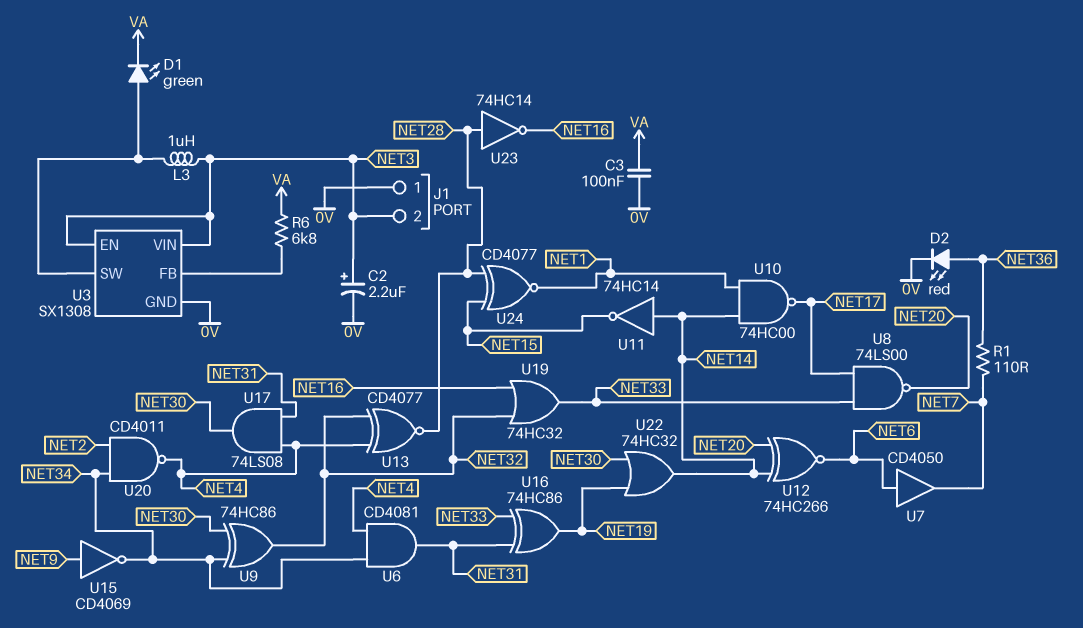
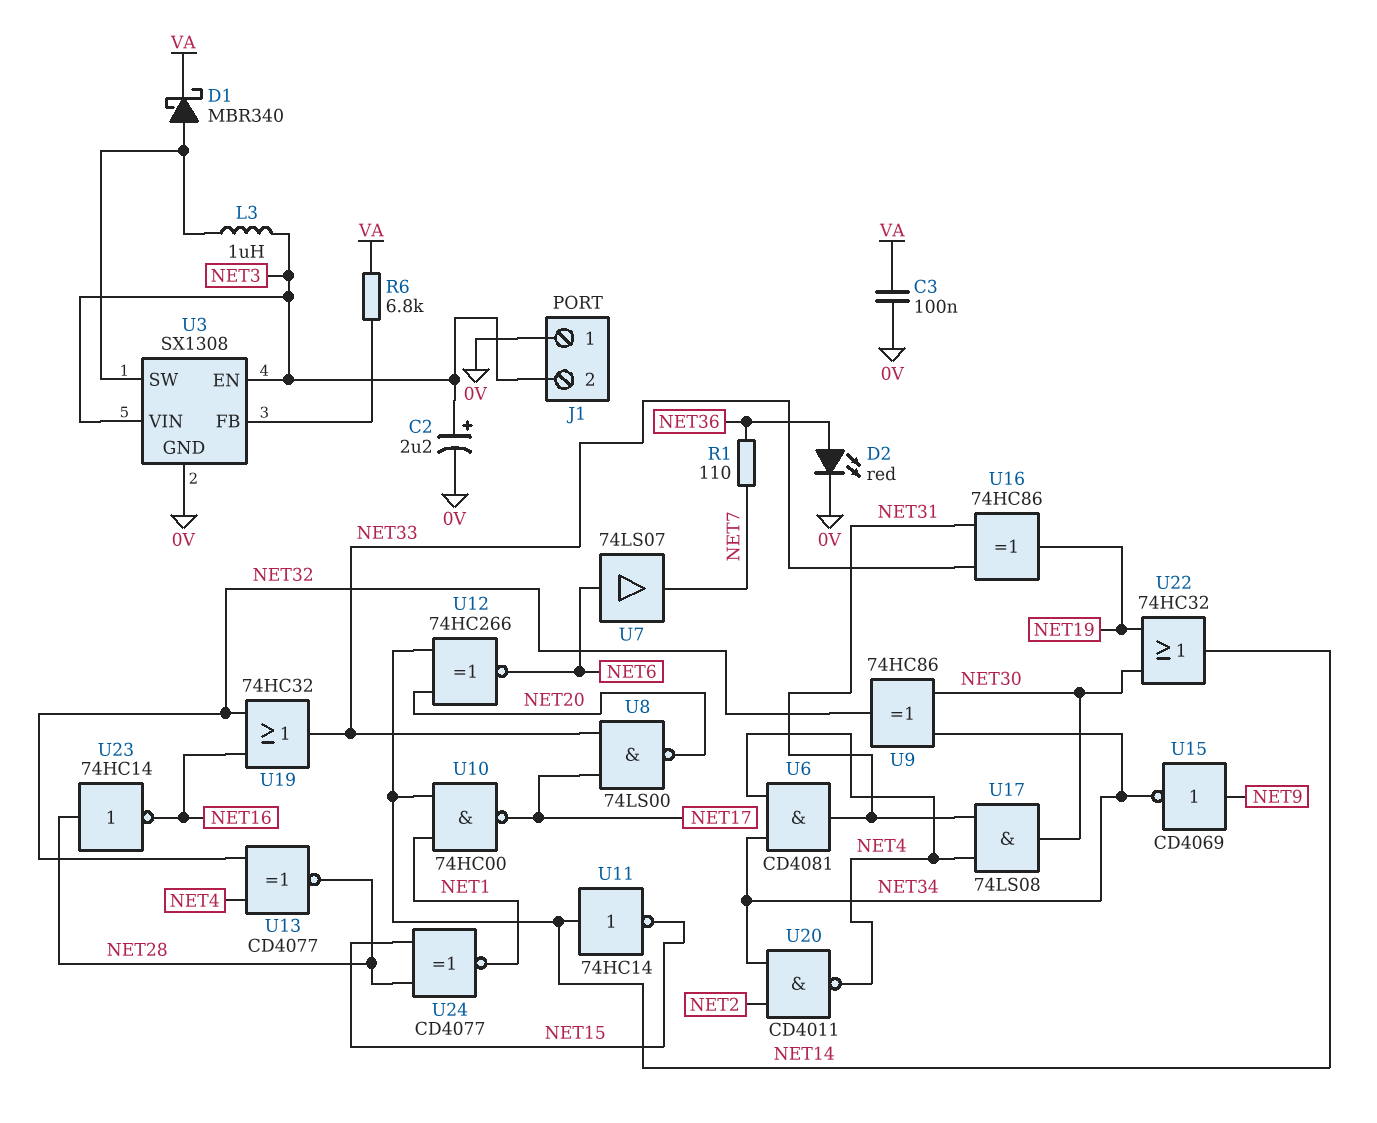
D1: LED green (A U3/SW, K VA) -> schottky MBR340 (A U3/SW, K VA)
U7: buffer CD4050 (in NET6, out NET7) -> buffer 74LS07 (in NET6, out NET7)

